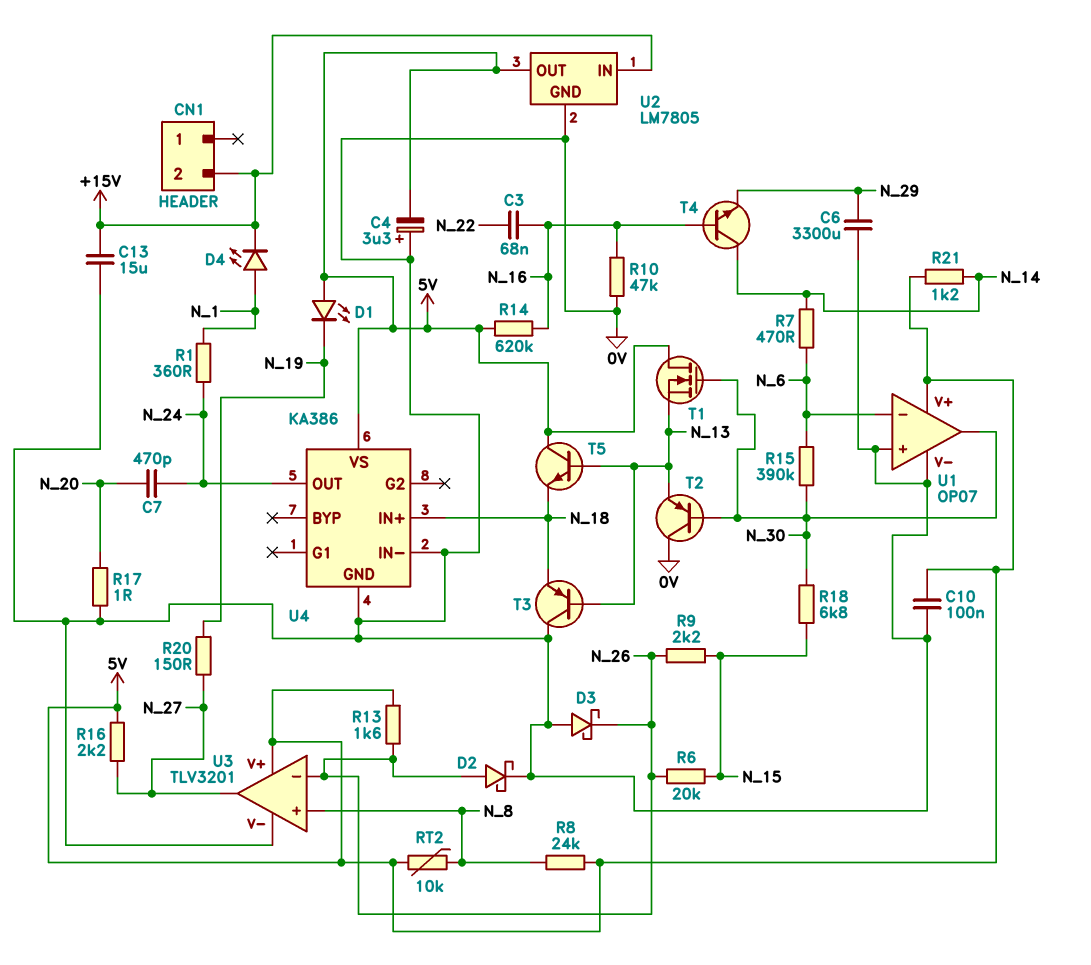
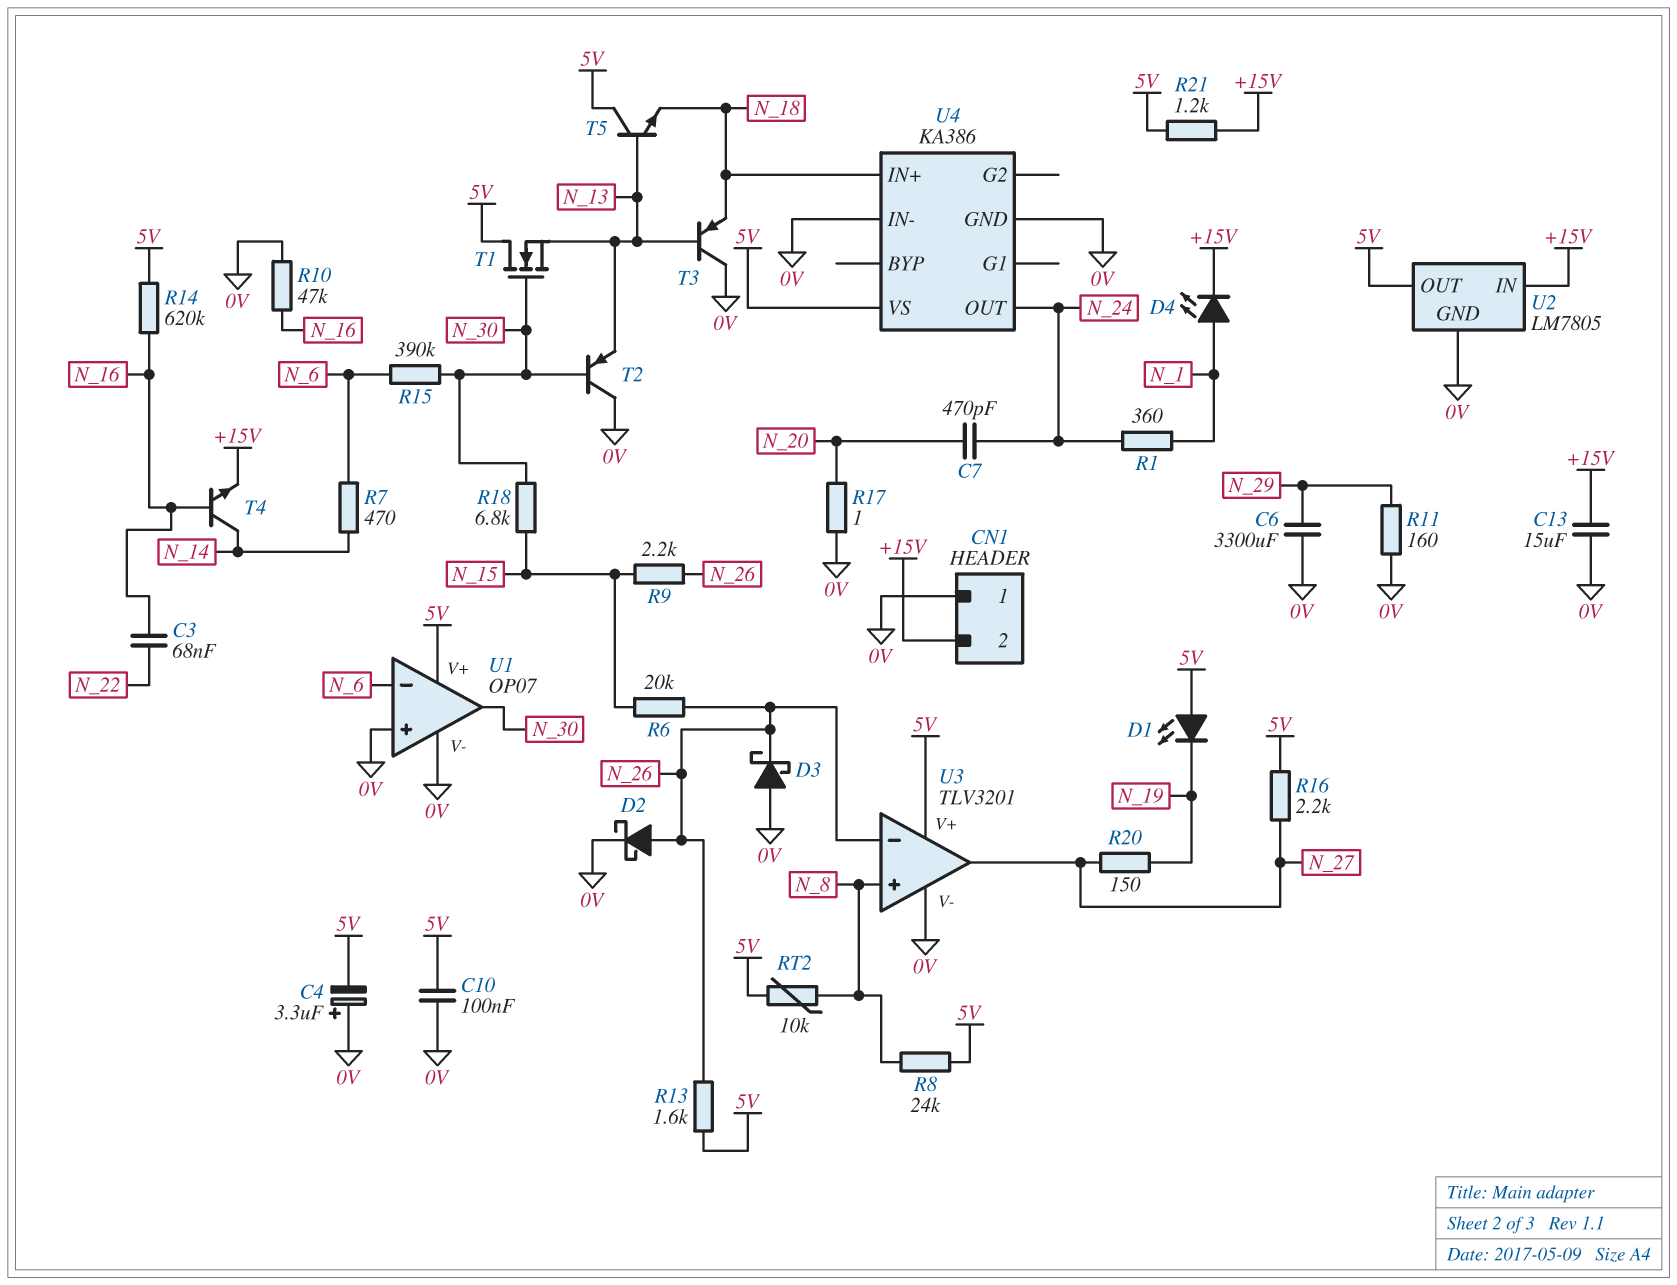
CN1 pin 1: none -> 0V
R11: none -> 160 (0V, N_29)
R21: 1.2k (5V, N_14) -> 1.2k (+15V, 5V)
T4: NPN (B N_16, C N_14, E N_29) -> NPN (B N_16, C N_14, E +15V)

